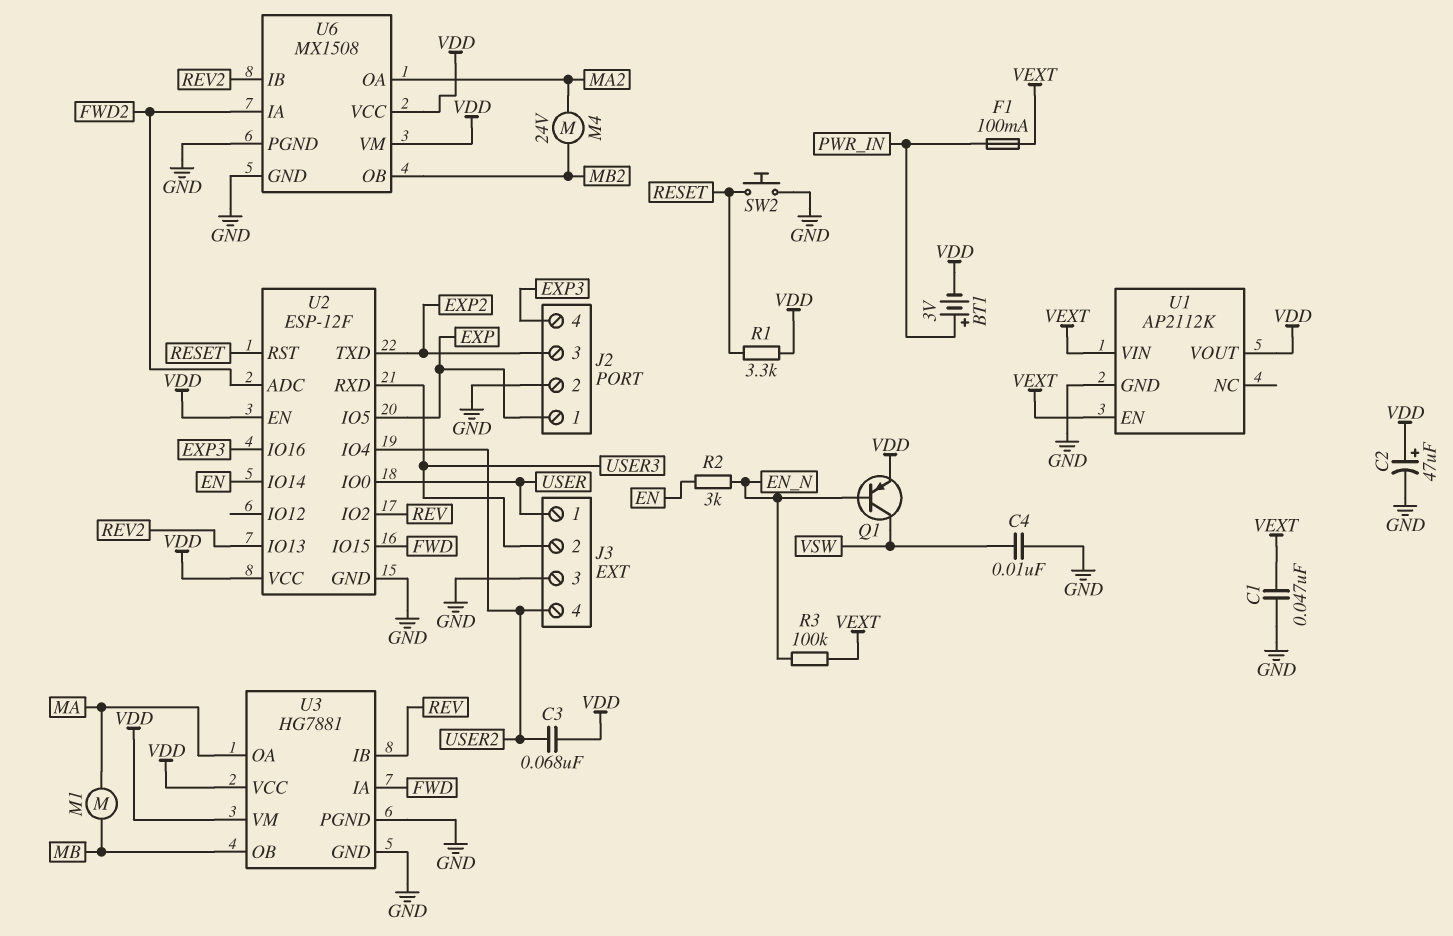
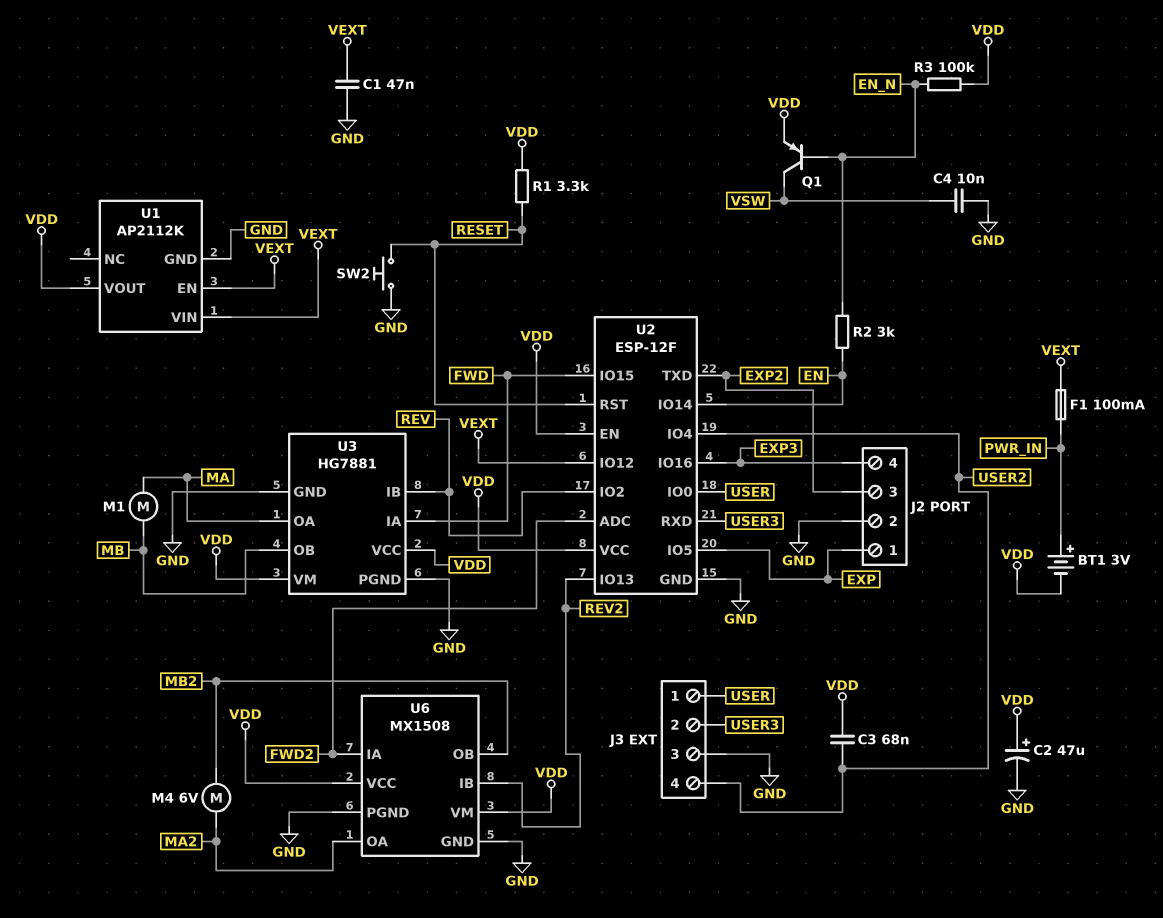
M4: motor 24V (MA2, MB2) -> motor 6V (MA2, MB2)
R3: 100k (EN_N, VEXT) -> 100k (EN_N, VDD)
U2 pin IO12: none -> VEXT

